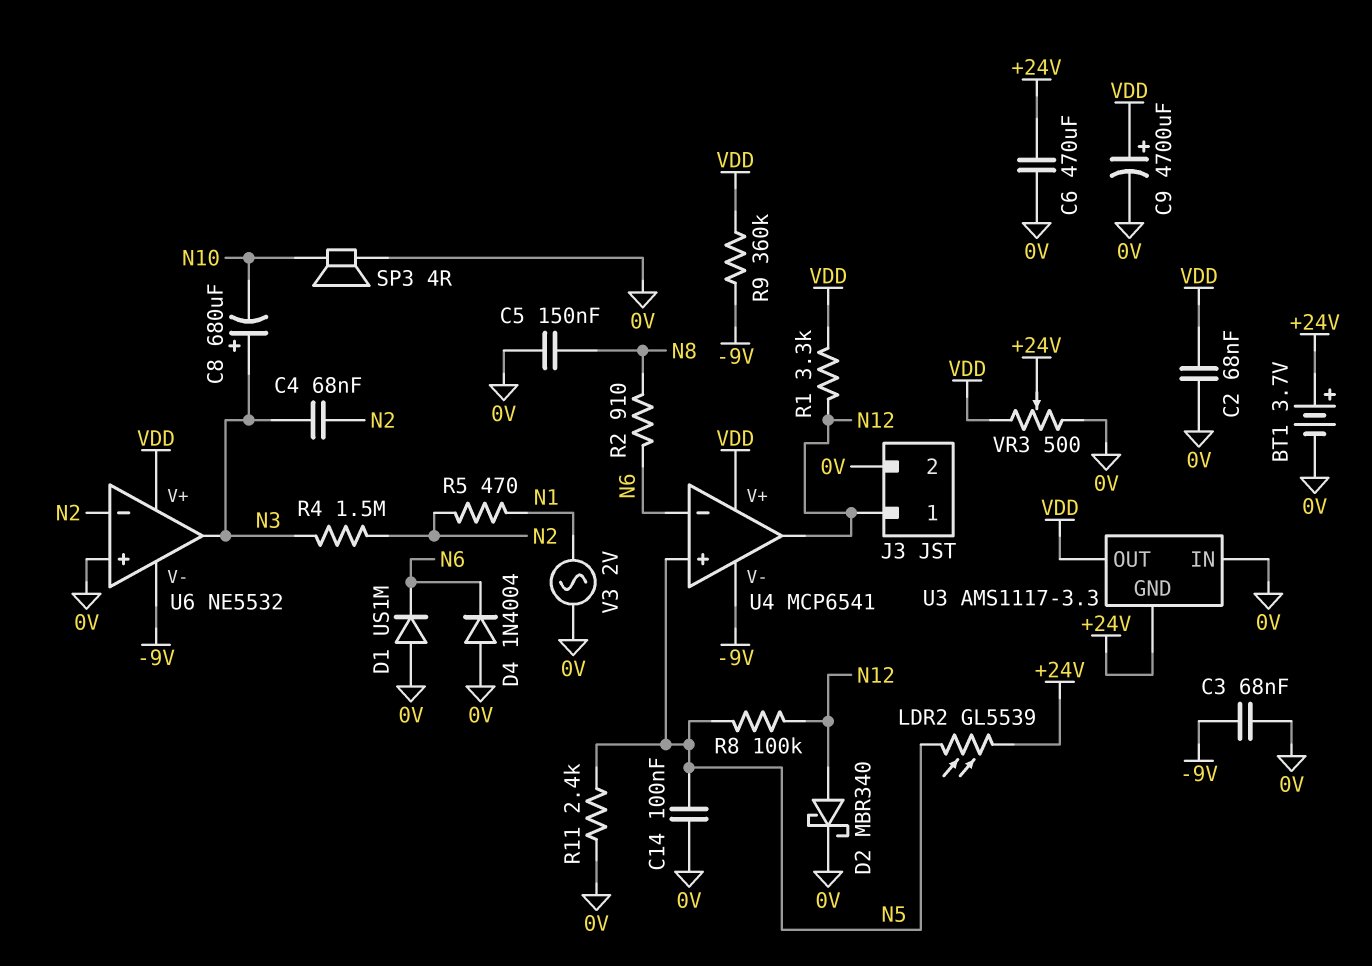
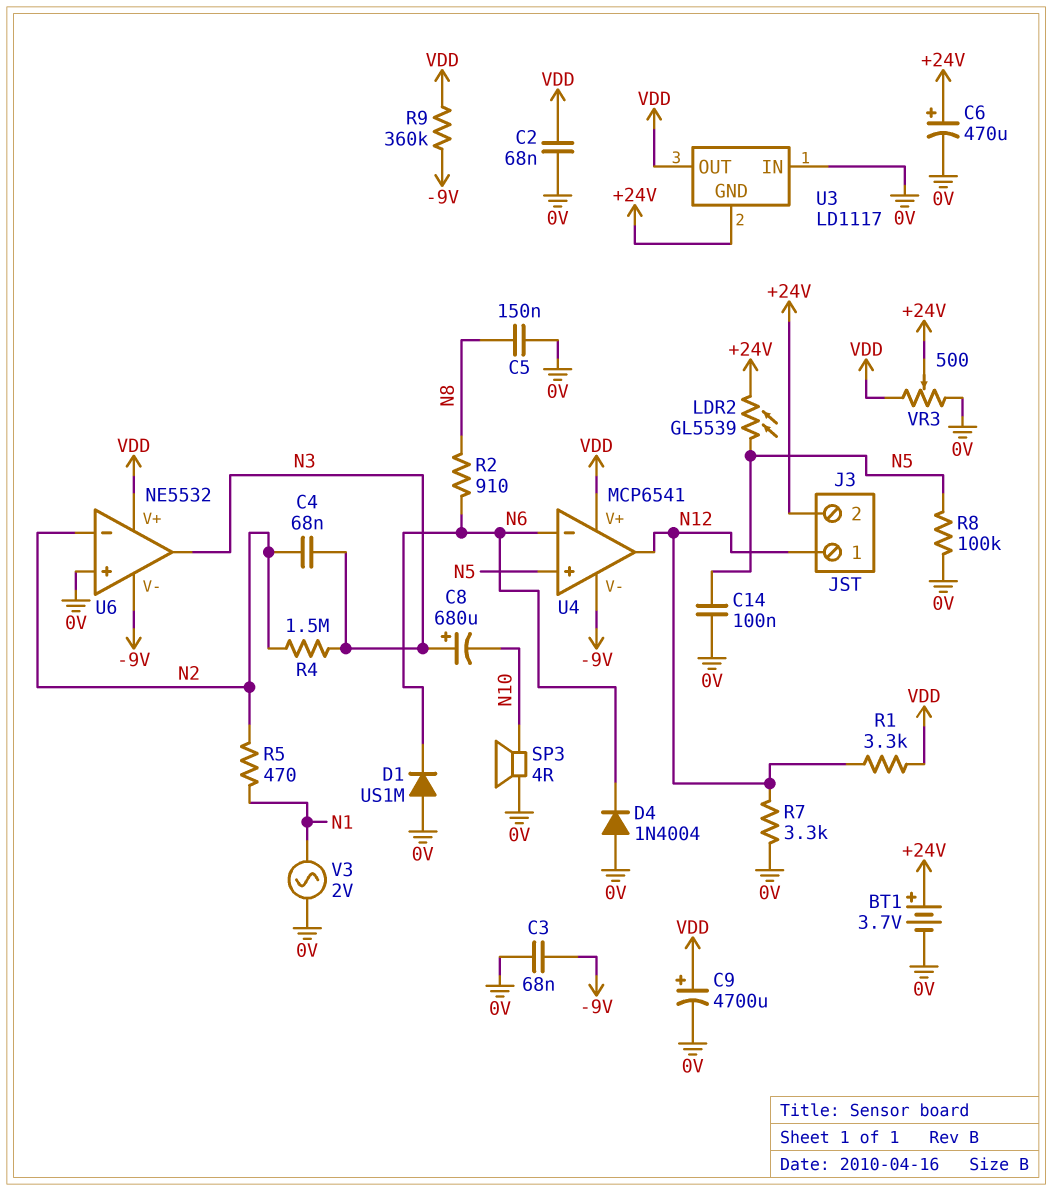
C6: 470uF (+24V, 0V) -> 470uF (plus +24V, minus 0V)
D2: schottky MBR340 (A N12, K 0V) -> none
J3 pin 2: 0V -> +24V
R7: none -> 3.3k (0V, N12)
R8: 100k (N5, N12) -> 100k (0V, N5)
R11: 2.4k (0V, N5) -> none
U3: AMS1117-3.3 -> LD1117

